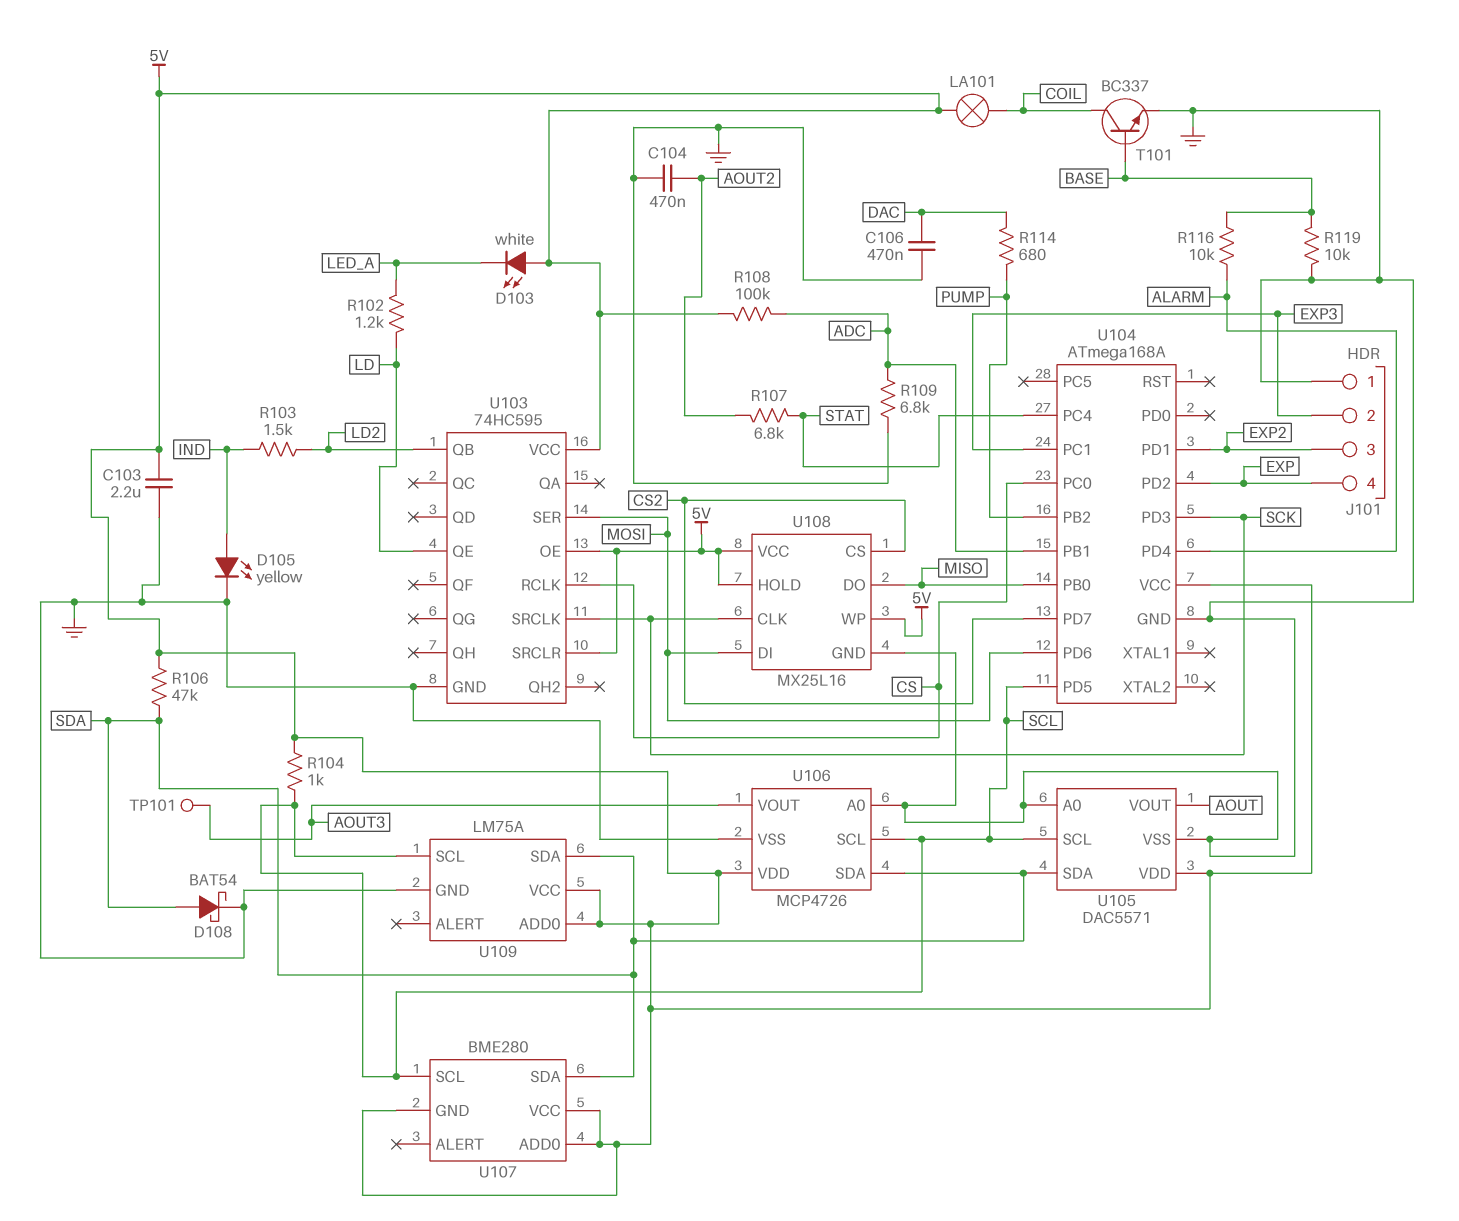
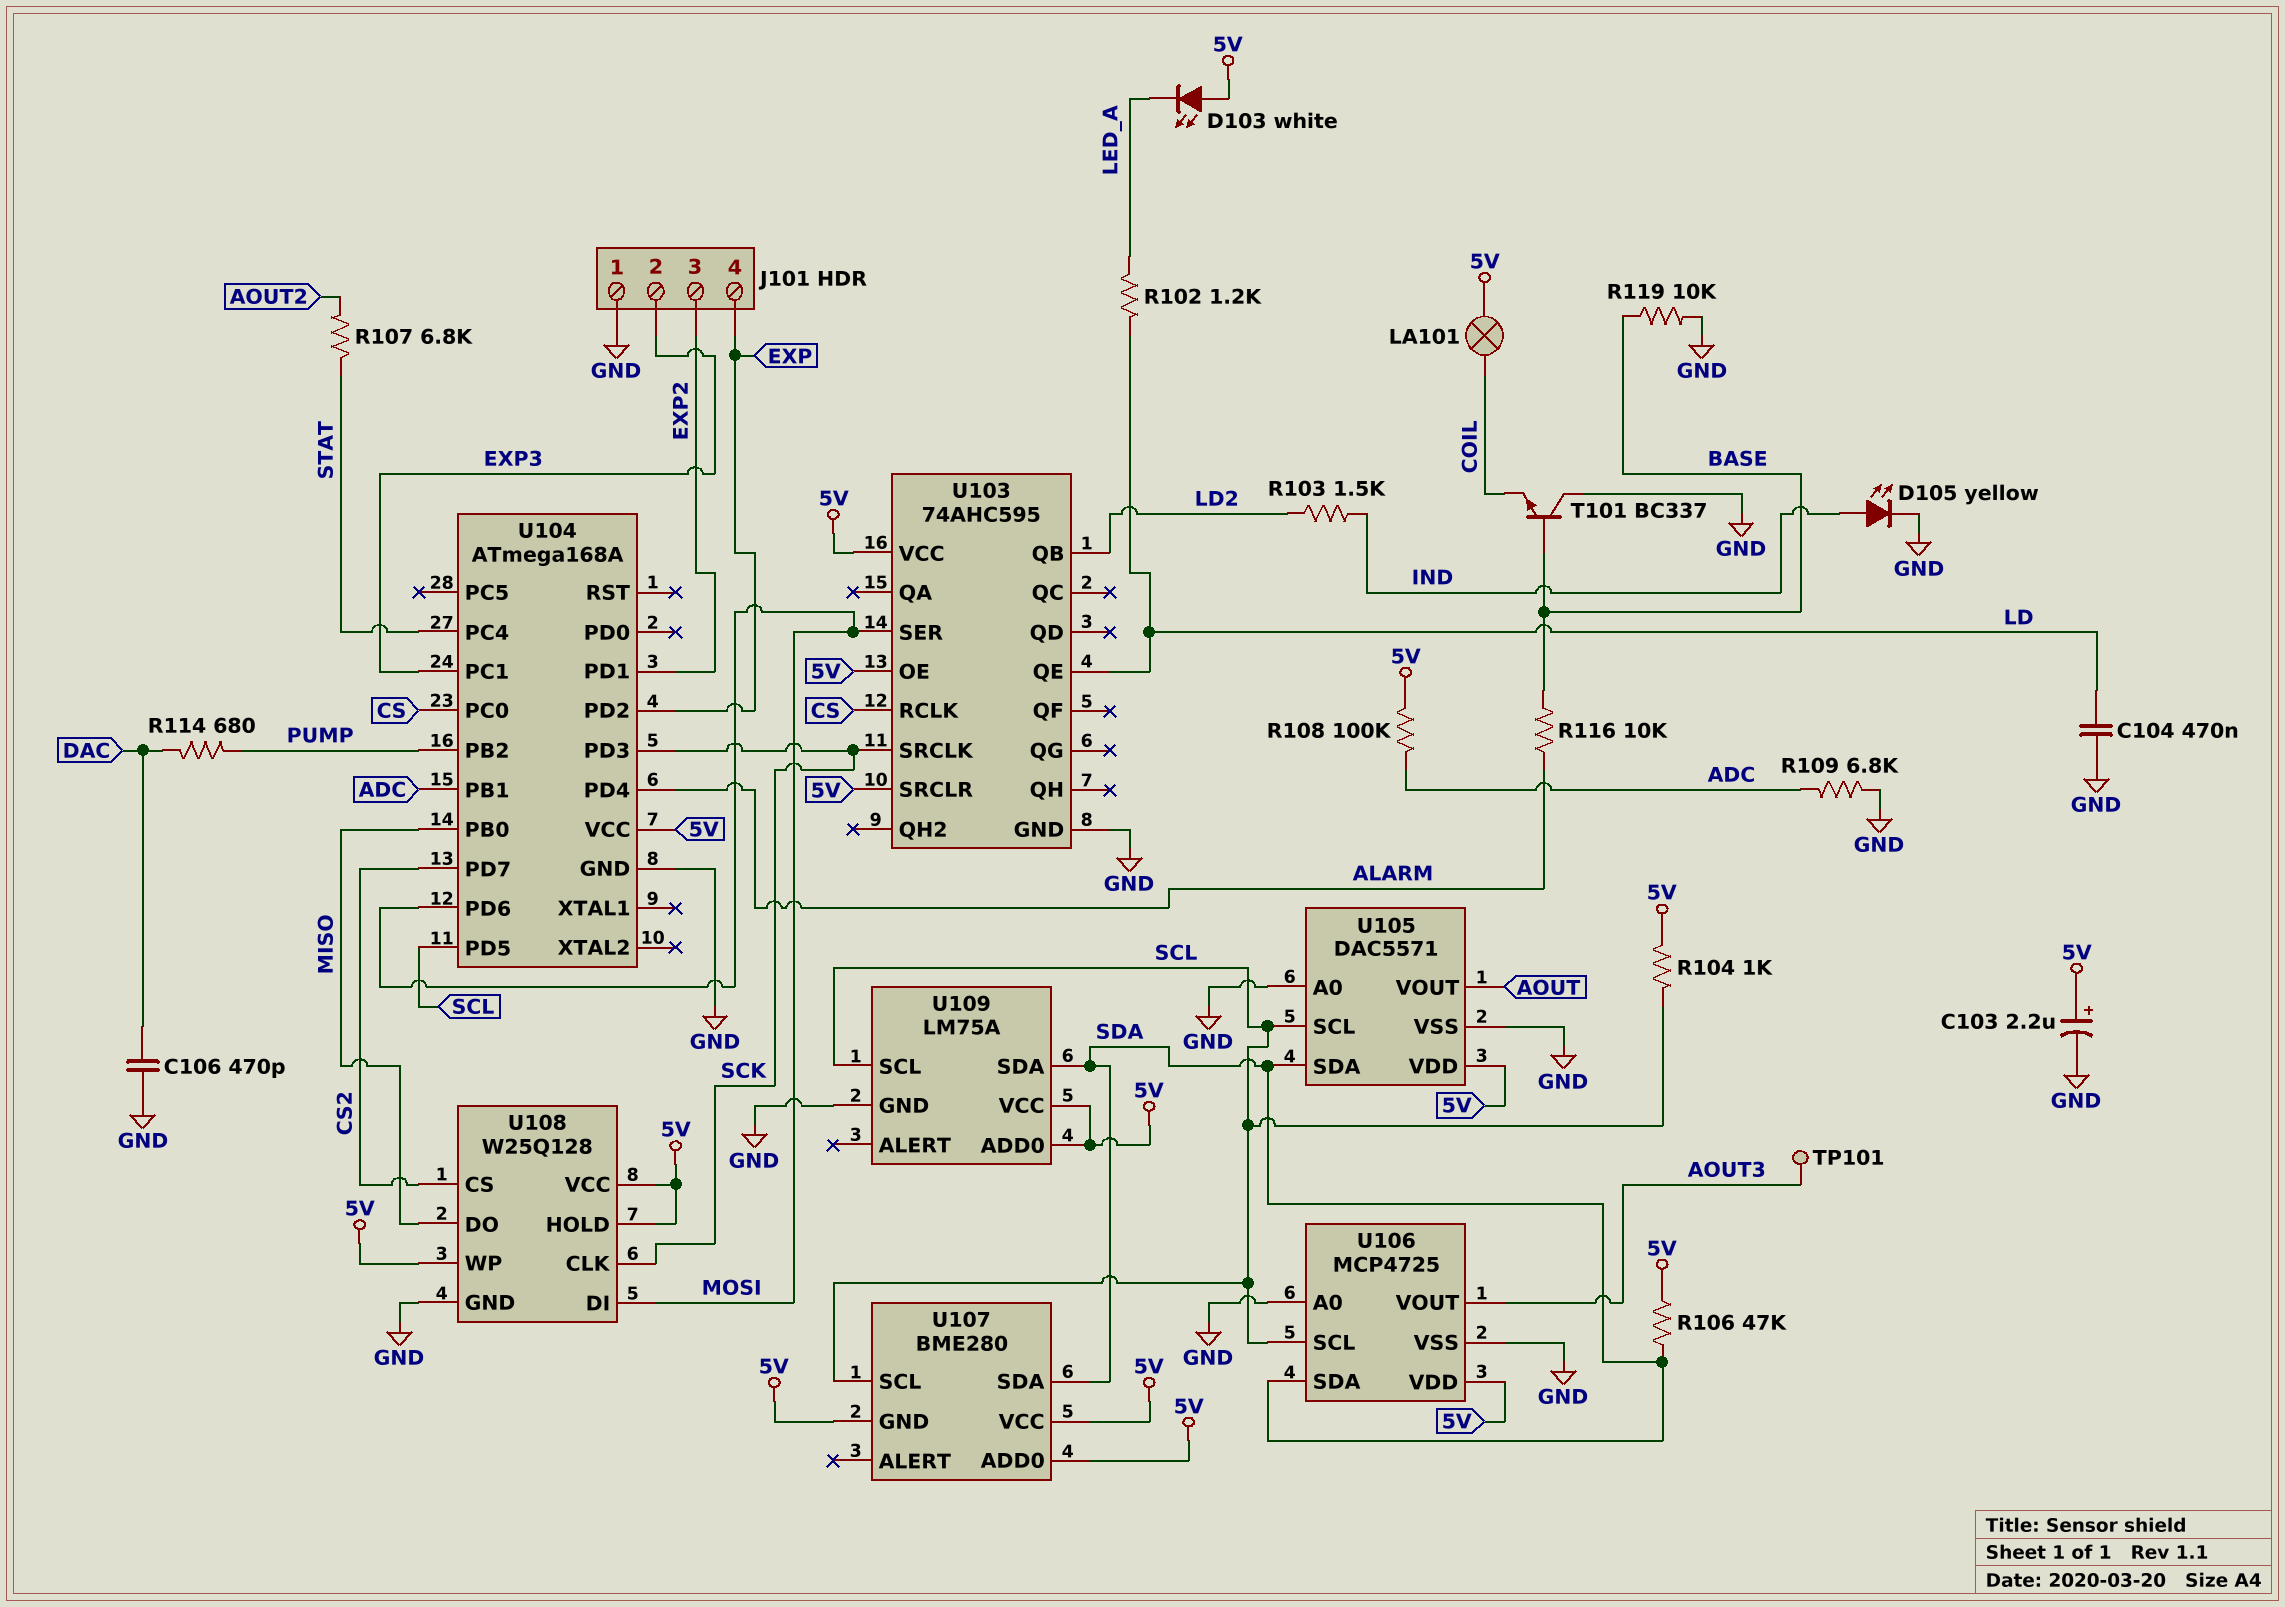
C103: 2.2uF (5V, GND) -> 2.2uF (plus 5V, minus GND)
C104: 470nF (AOUT2, GND) -> 470nF (GND, LD)
C106: 470nF (DAC, GND) -> 470pF (DAC, GND)
D108: schottky BAT54 (A SDA, K GND) -> none
T101: NPN BC337 (B BASE, C COIL, E GND) -> NPN BC337 (B BASE, C GND, E COIL)
U103: 74HC595 -> 74AHC595
U106: MCP4726 -> MCP4725
U108: MX25L16 -> W25Q128

